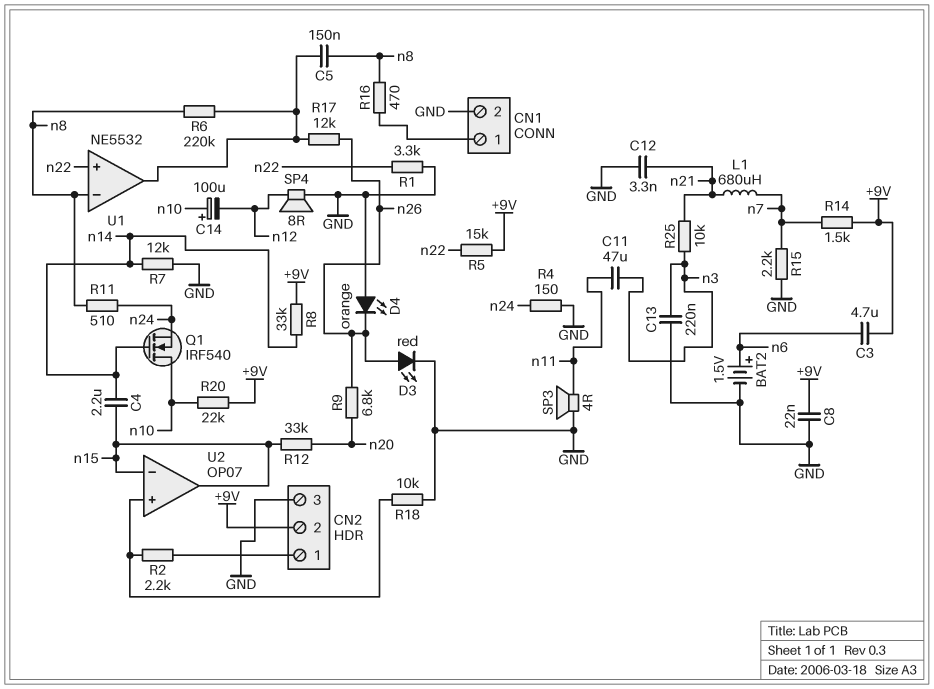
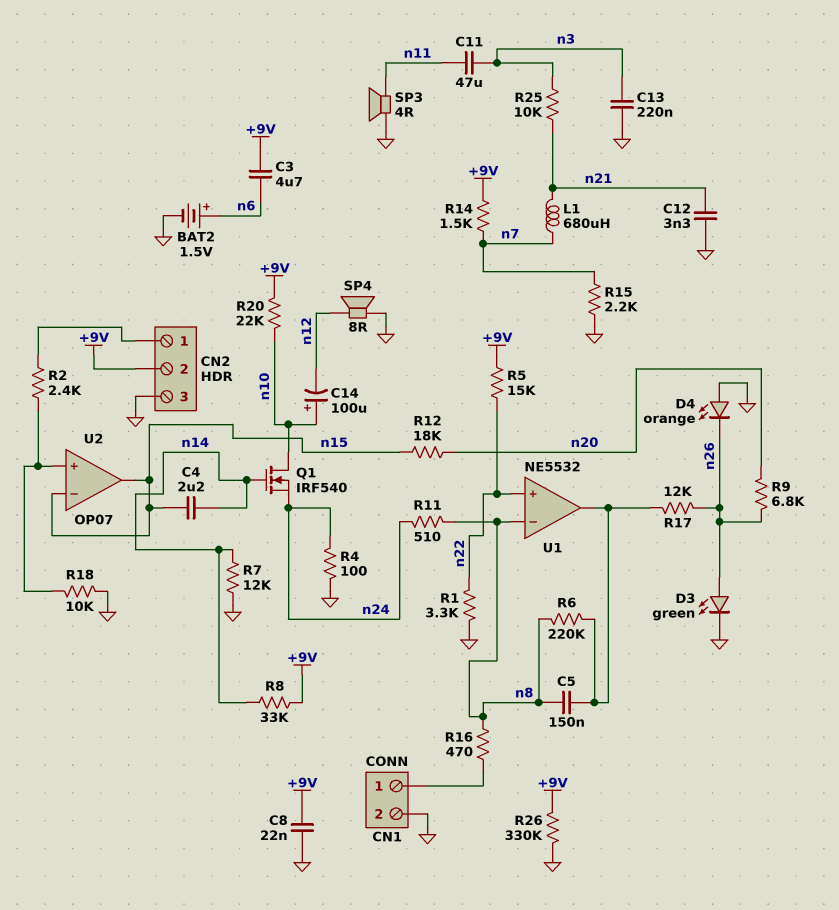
D3: LED red (A n26, K GND) -> LED green (A n26, K GND)
R2: 2.2k (CN2/1, U2/in+) -> 2.4k (CN2/1, U2/in+)
R4: 150 (GND, n24) -> 100 (GND, n24)
R12: 33k (n15, n20) -> 18k (n15, n20)
R26: none -> 330k (+9V, GND)

